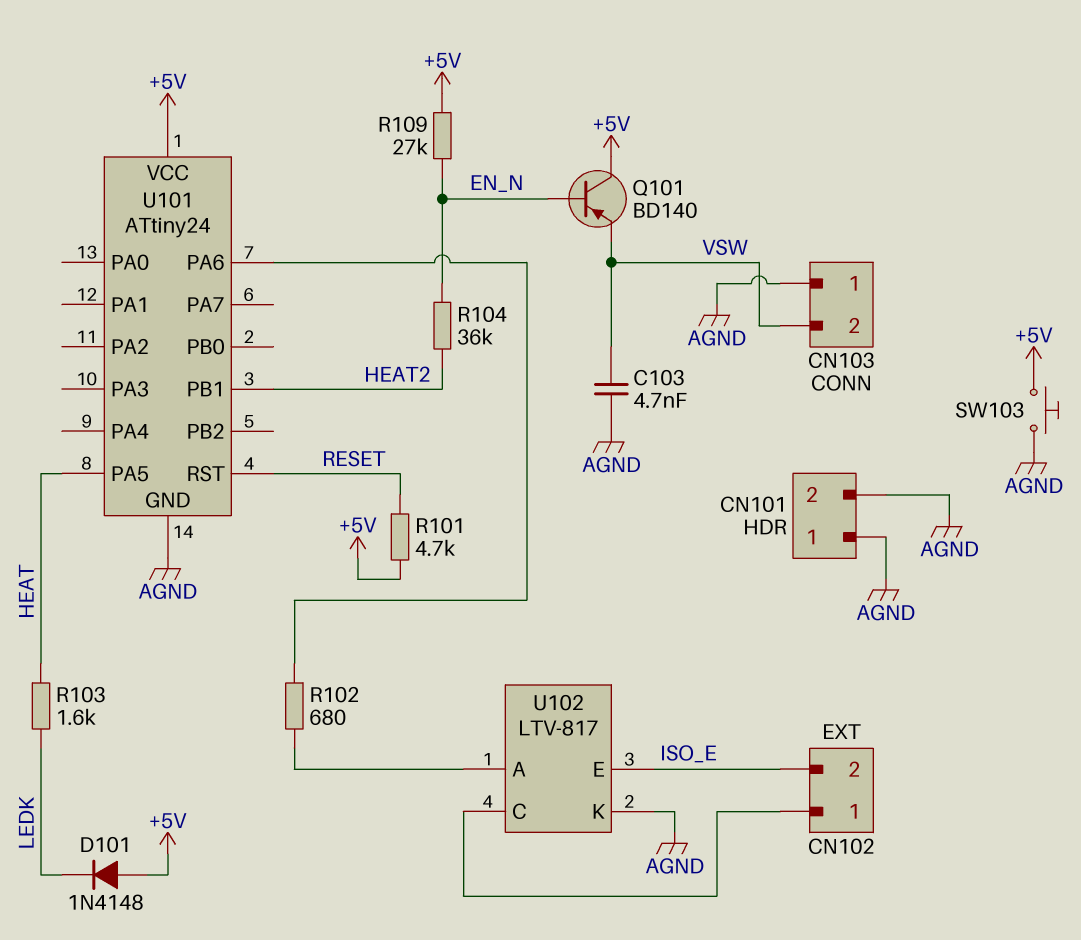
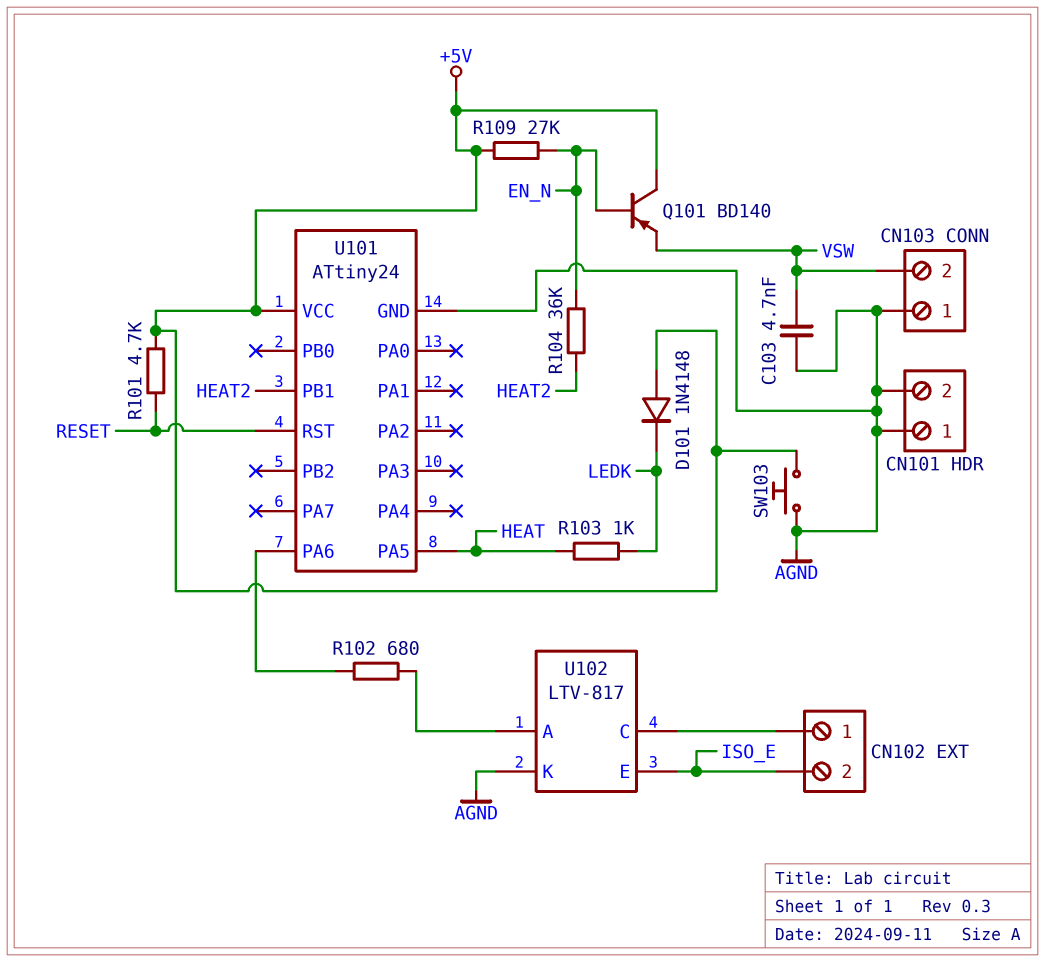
R103: 1.6k (HEAT, LEDK) -> 1k (HEAT, LEDK)

